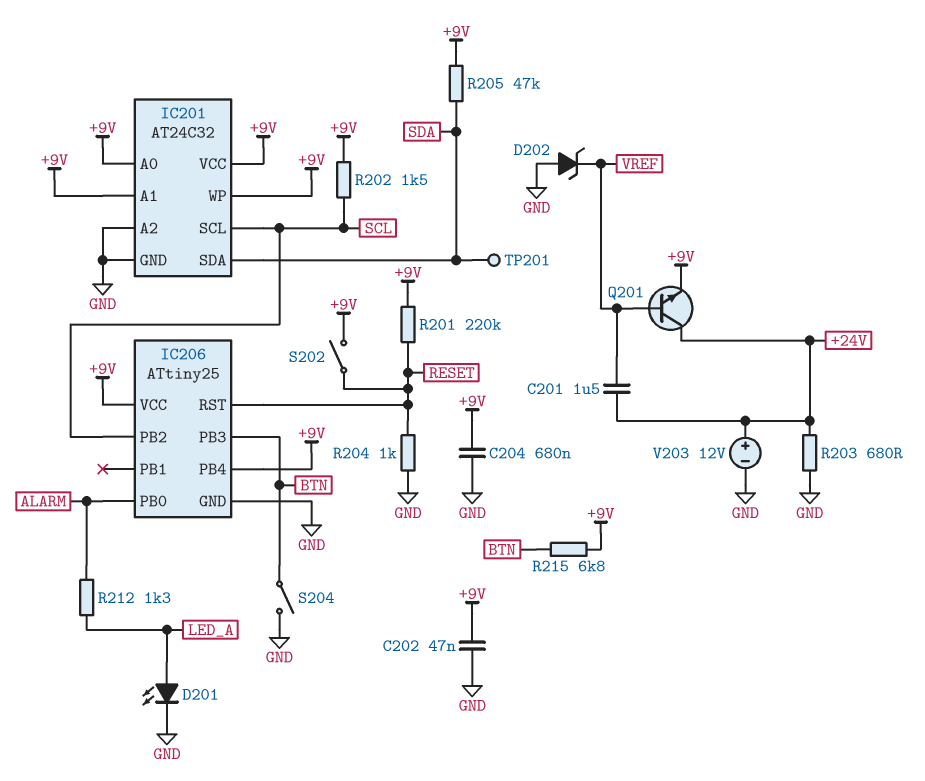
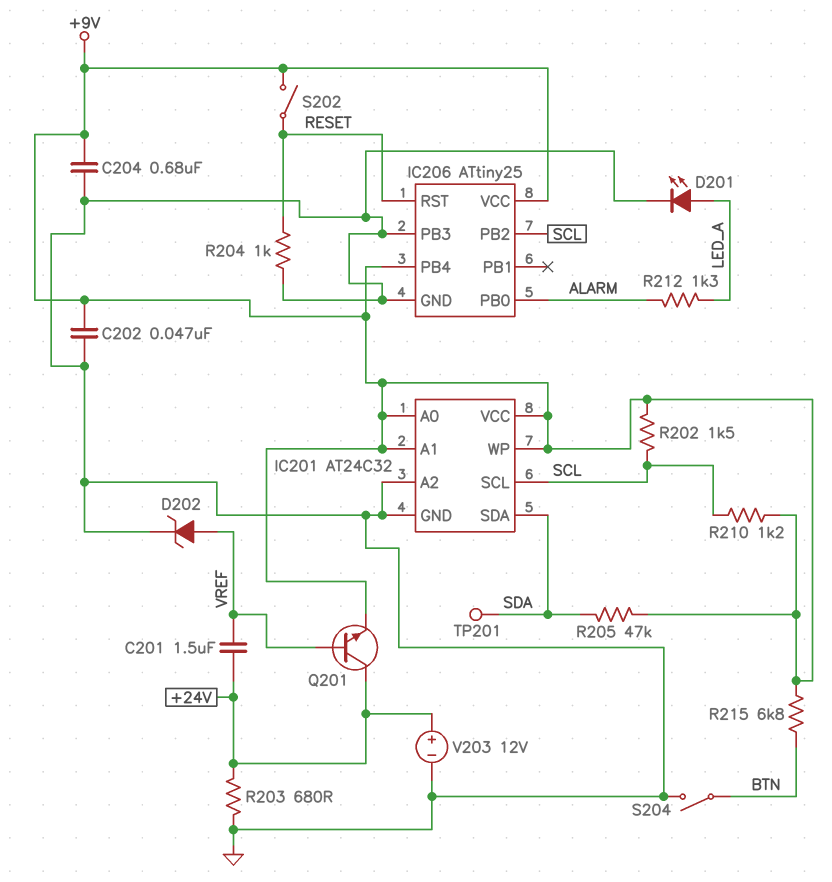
D202: zener (A GND, K VREF) -> zener (A VREF, K GND)
IC206 pin PB3: BTN -> GND
R201: 220k (+9V, RESET) -> none
R210: none -> 1.2k (+9V, SCL)

